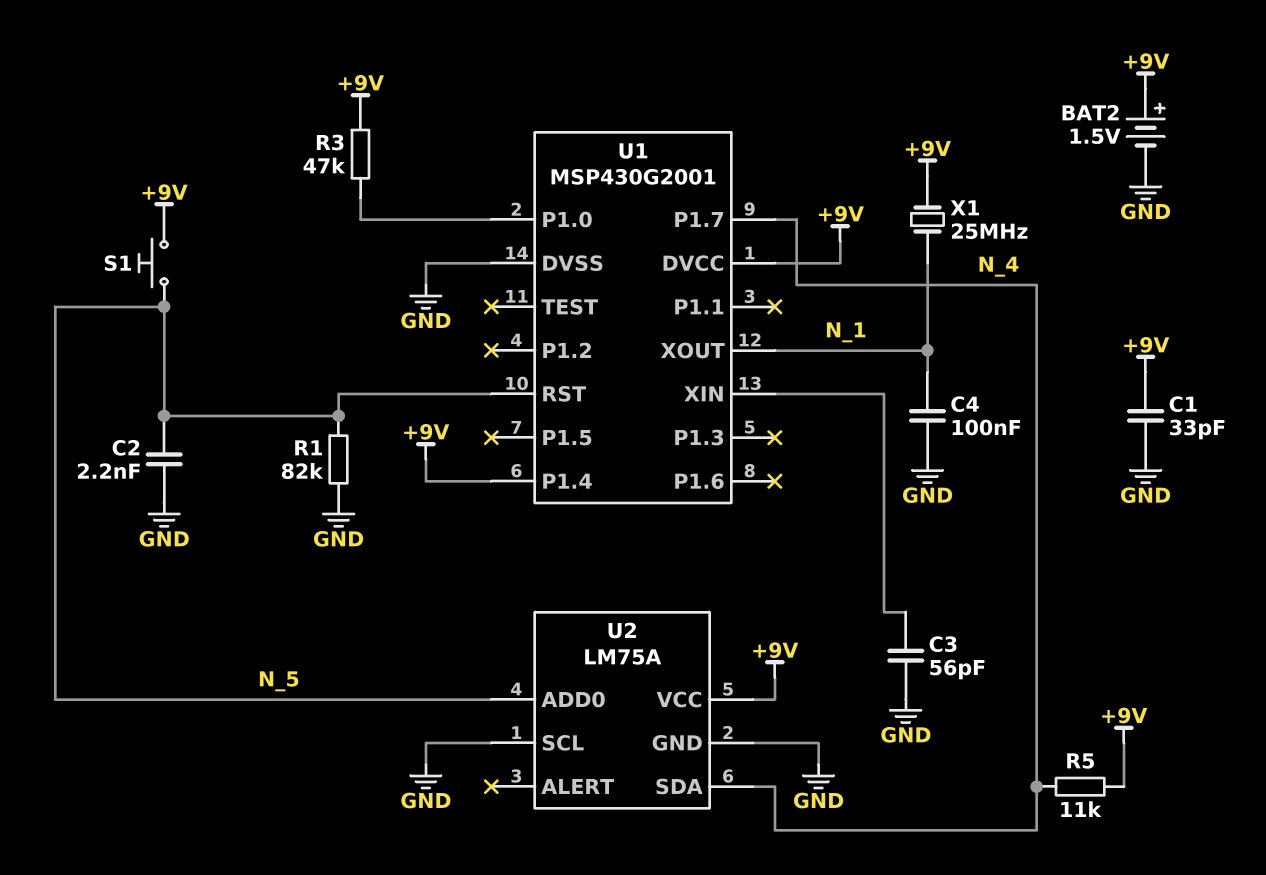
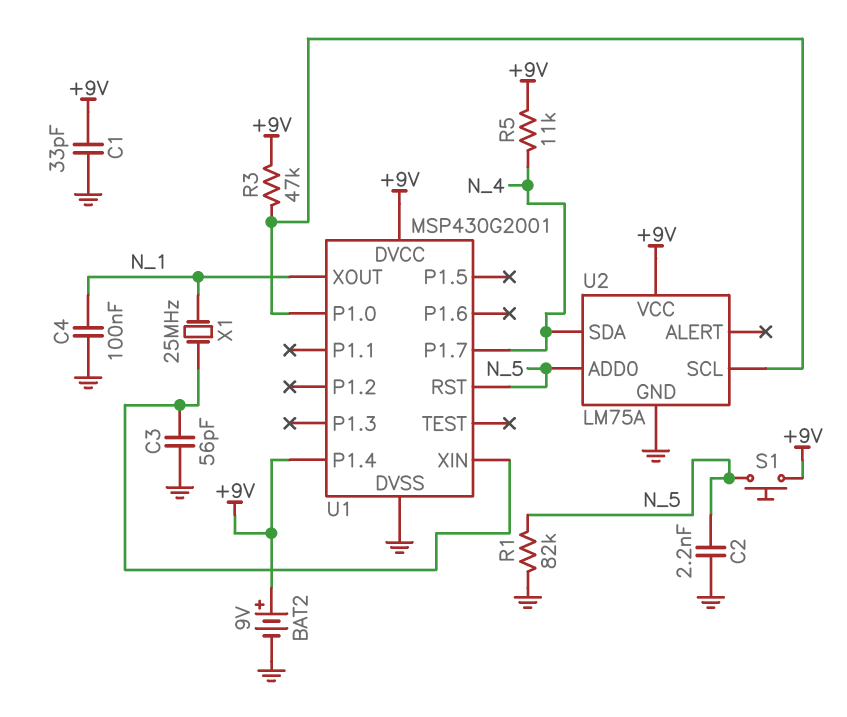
BAT2: 1.5V (plus +9V, minus GND) -> 9V (plus +9V, minus GND)
U2 pin SCL: GND -> U1/P1.0
X1: 25MHz (+9V, N_1) -> 25MHz (N_1, U1/XIN)

